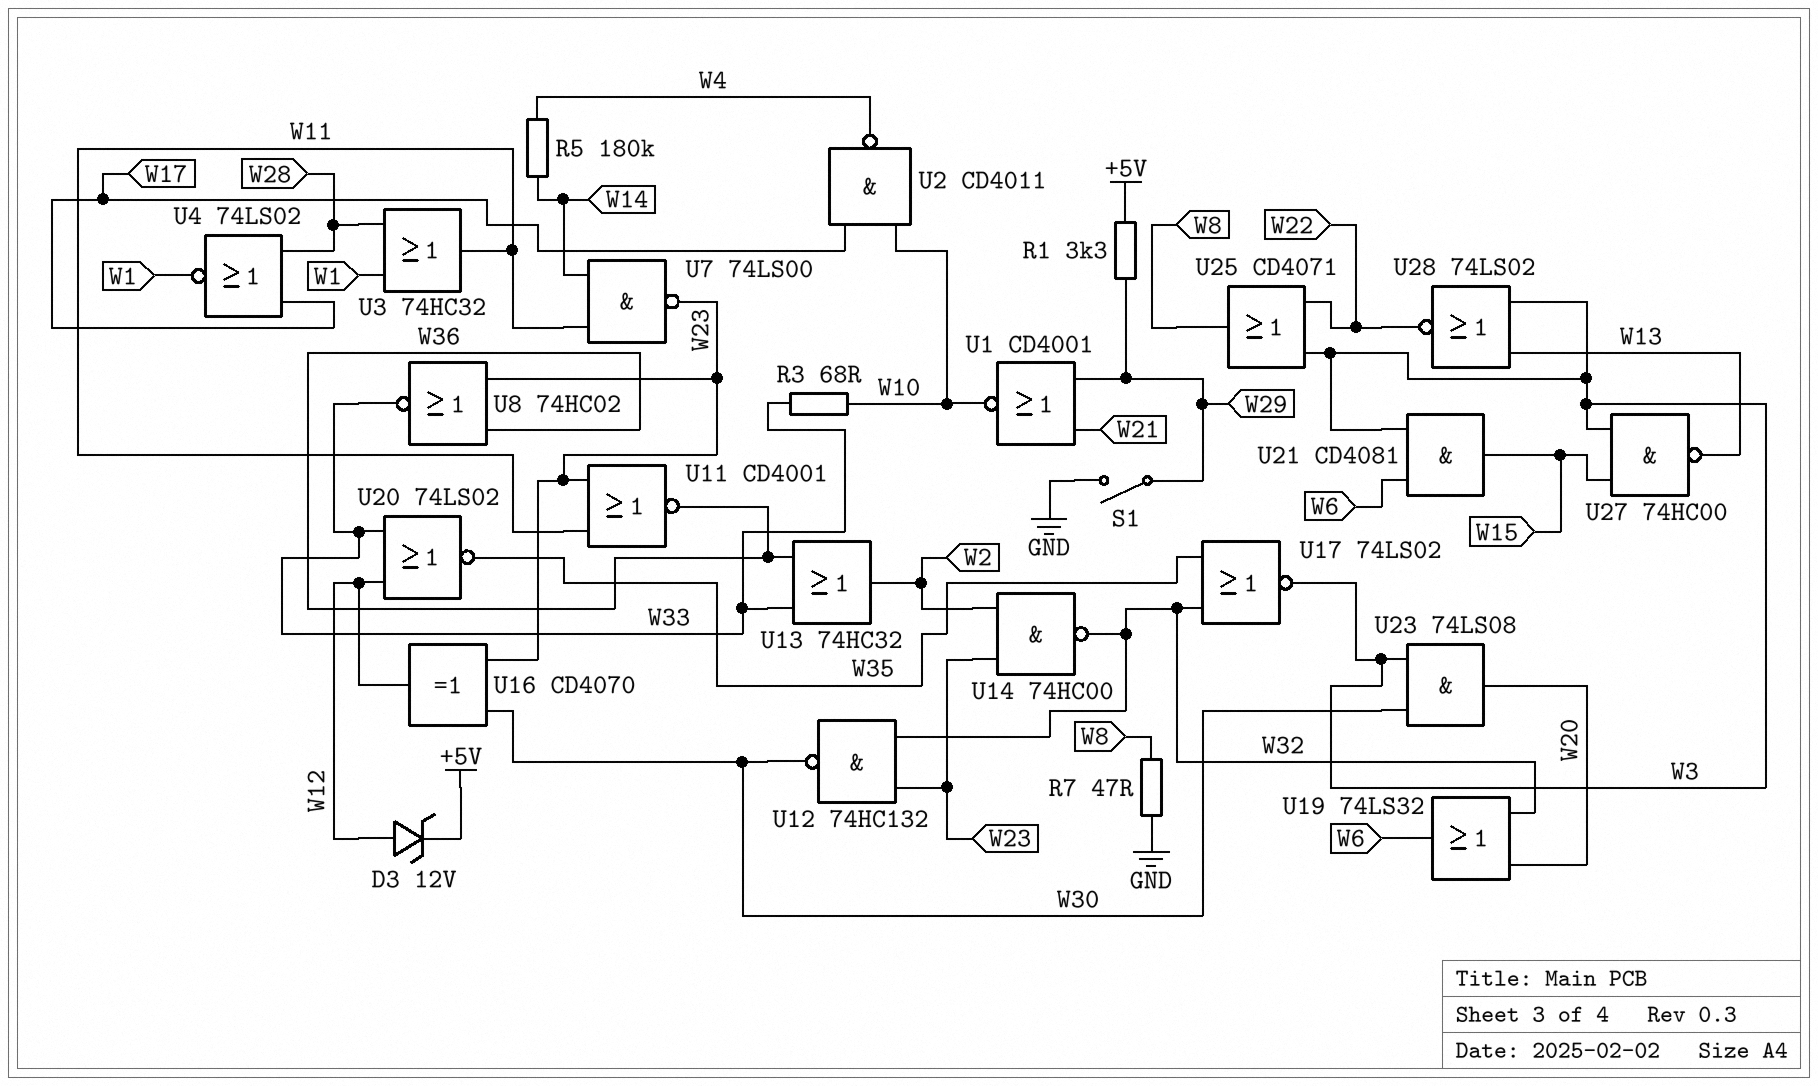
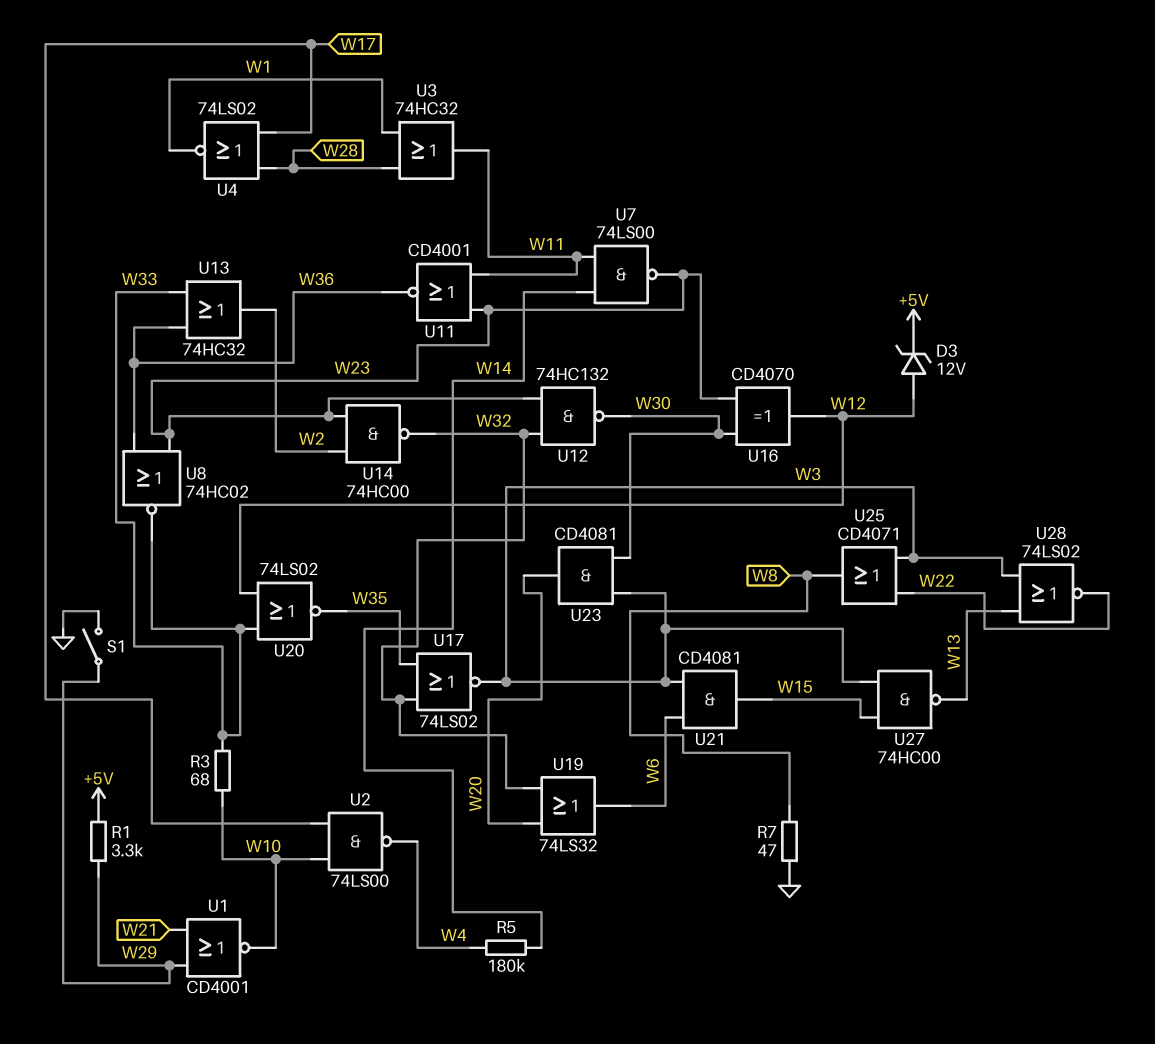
U2: NAND CD4011 (in W10, in W17, out W4) -> NAND 74LS00 (in W10, in W17, out W4)
U23: AND 74LS08 (in W3, in W30, out W20) -> AND CD4081 (in W3, in W30, out W20)

